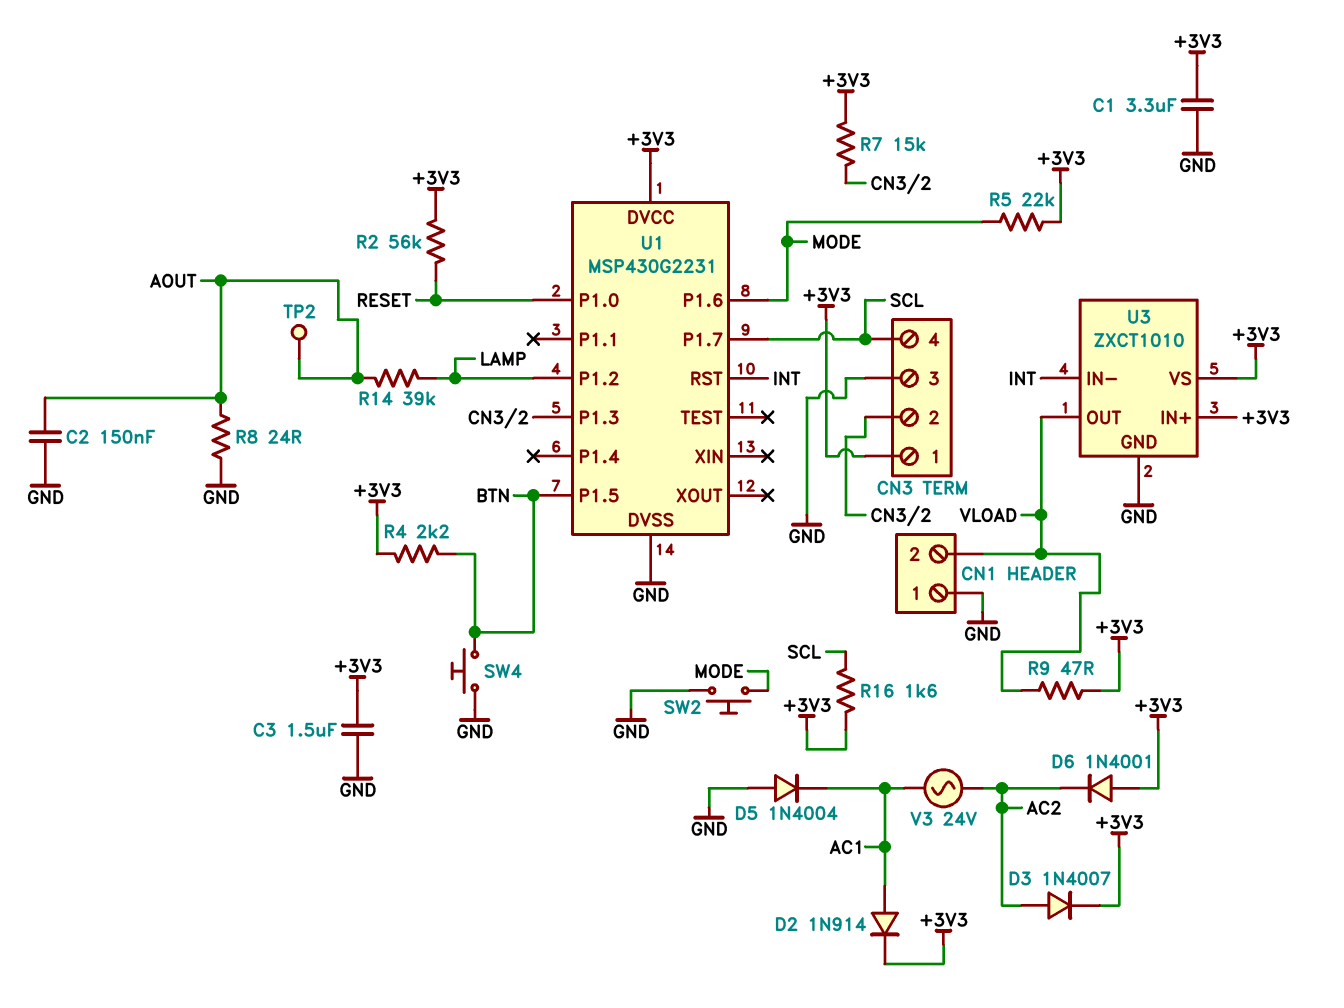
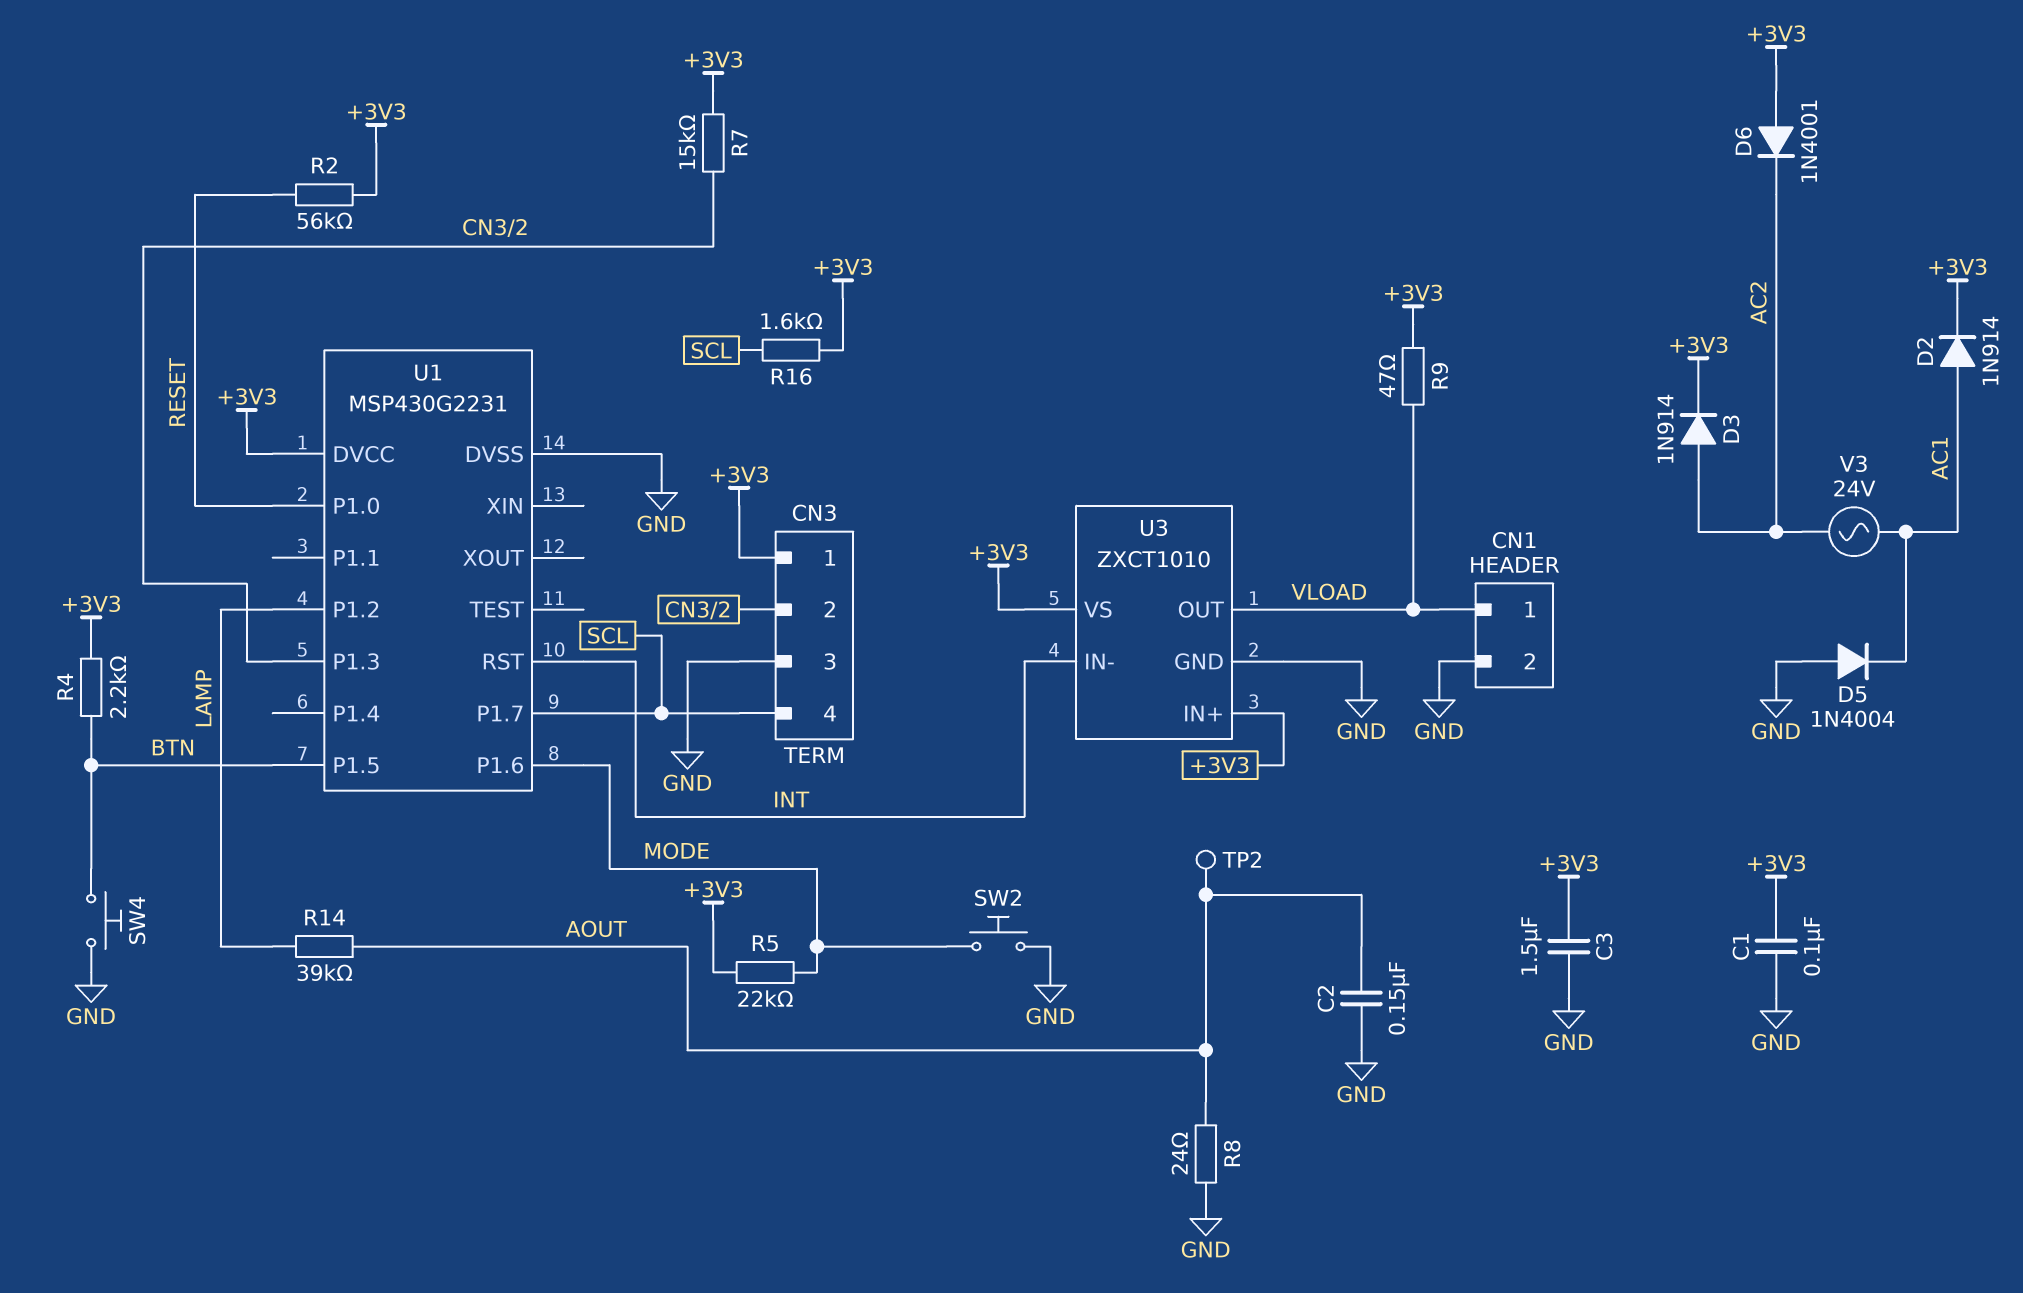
C1: 3.3uF (+3V3, GND) -> 100nF (+3V3, GND)
CN1 pin 1: GND -> VLOAD
CN1 pin 2: VLOAD -> GND
D3: diode 1N4007 (A AC2, K +3V3) -> diode 1N914 (A AC2, K +3V3)

